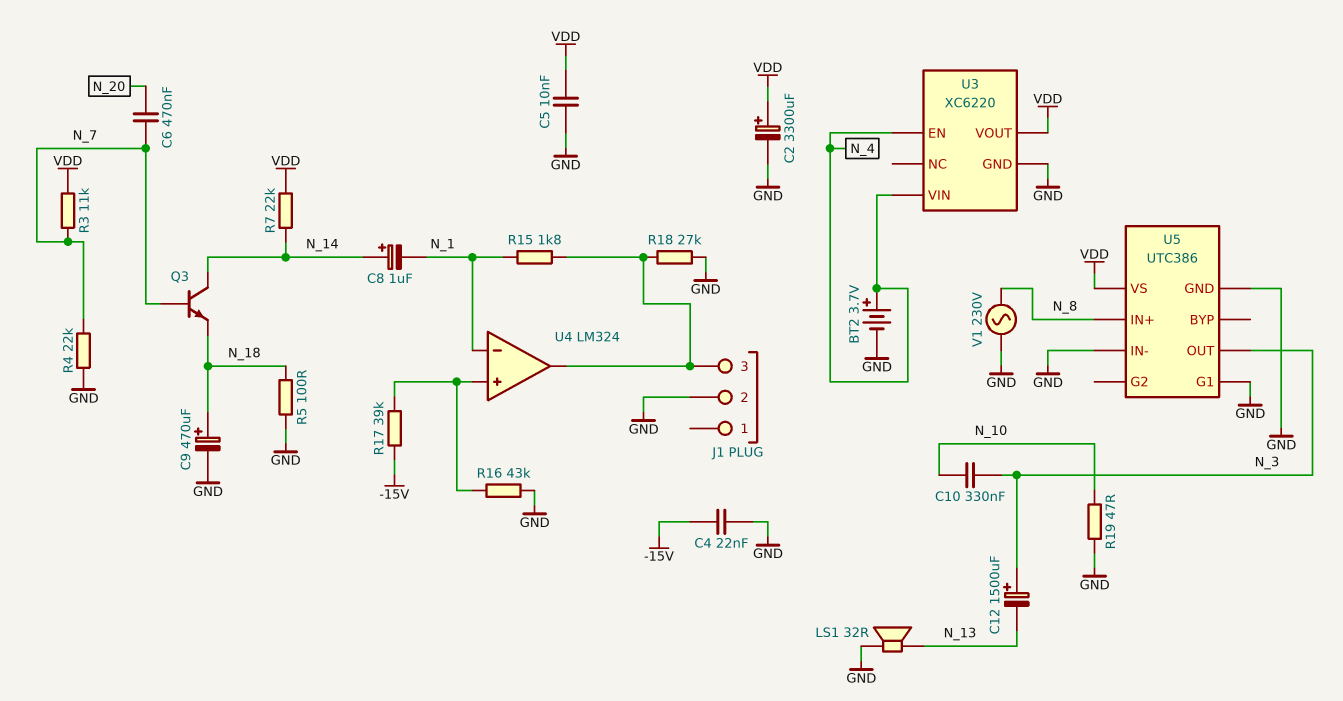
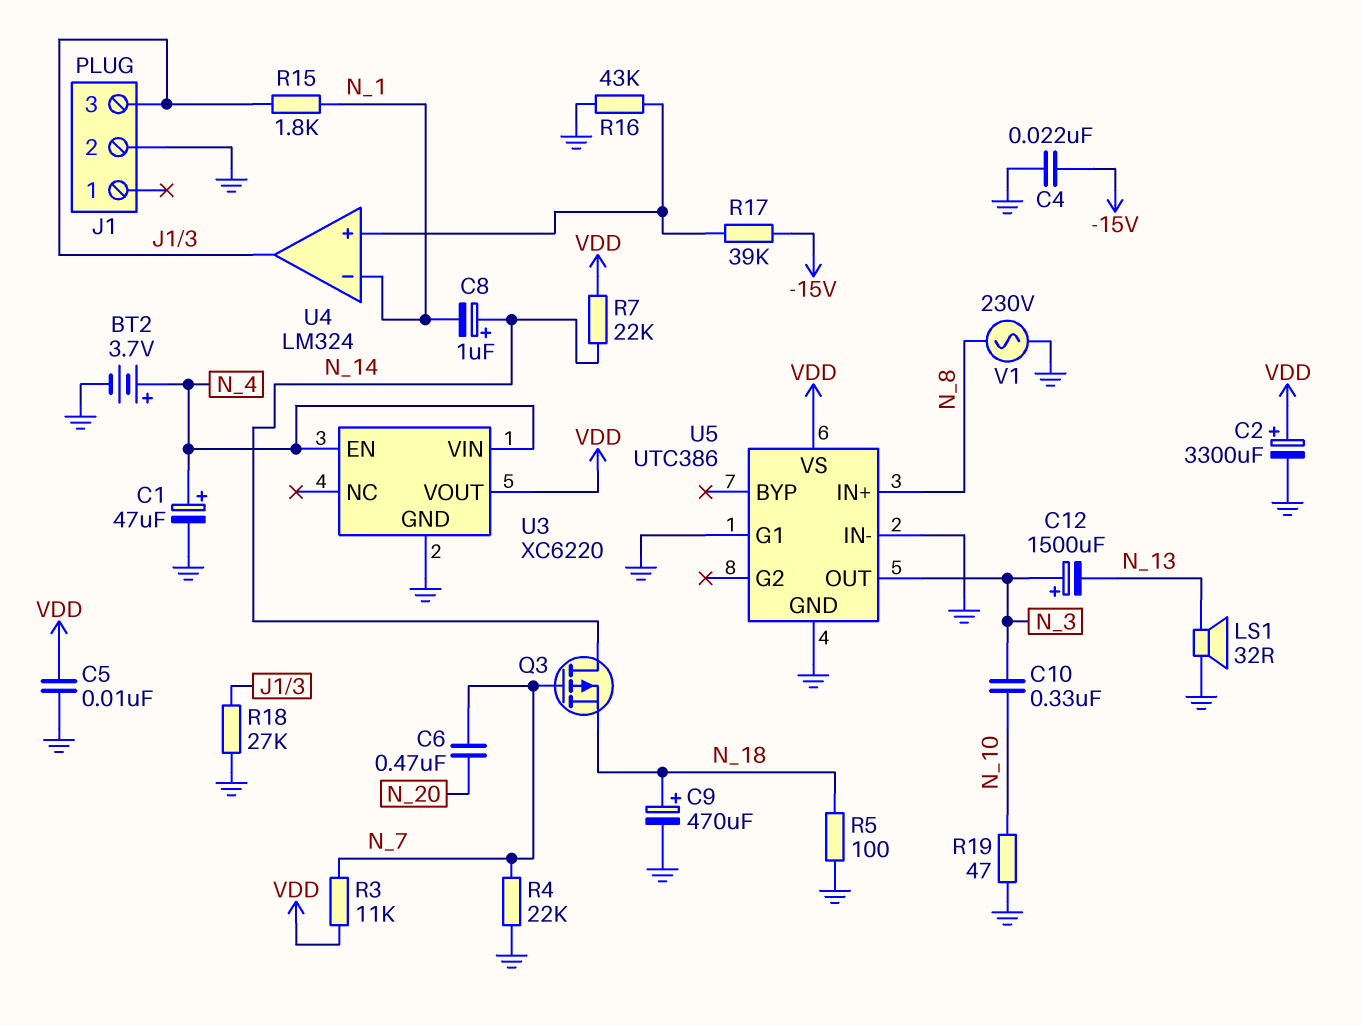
C1: none -> 47uF (plus N_4, minus GND)
Q3: NPN (B N_7, C N_14, E N_18) -> PMOS (G N_7, D N_14, S N_18)

